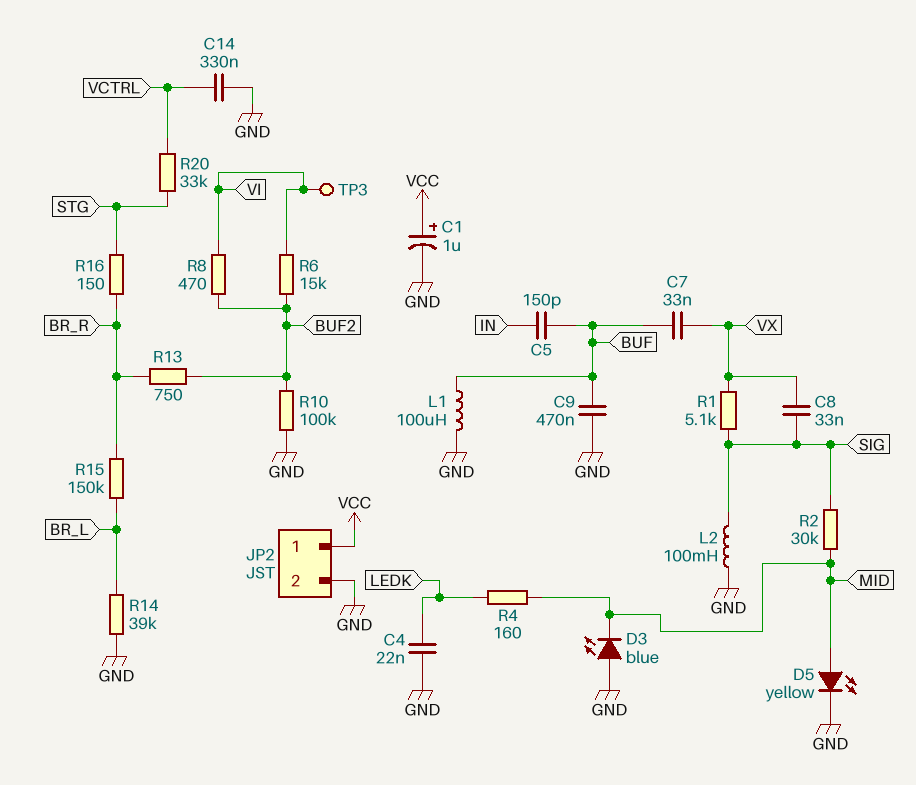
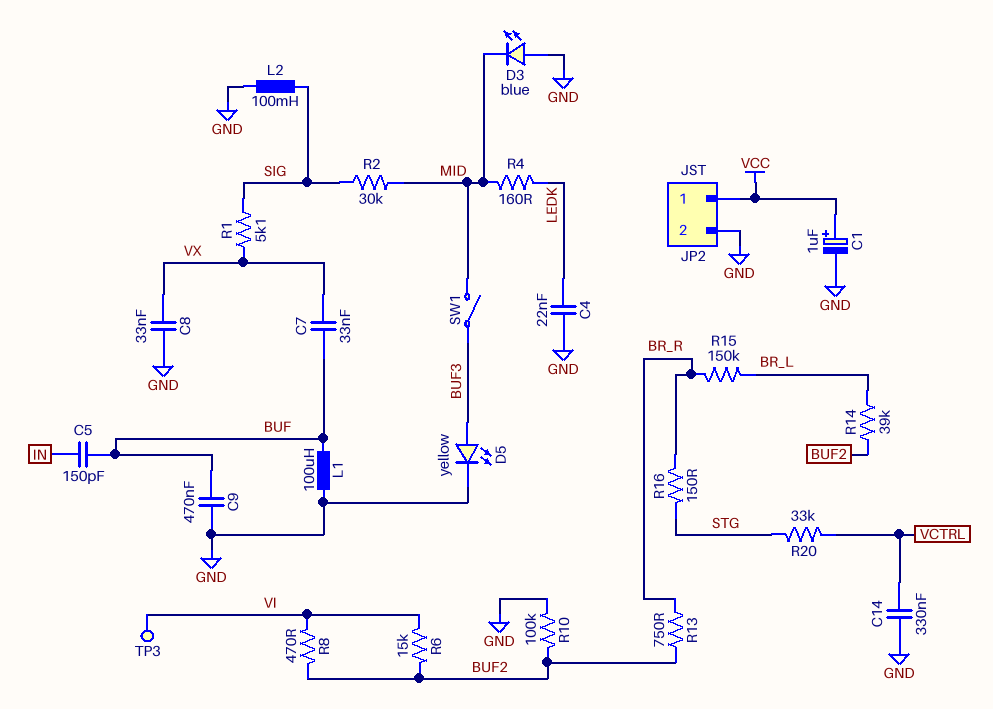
C8: 33nF (SIG, VX) -> 33nF (GND, VX)
D5: LED yellow (A MID, K GND) -> LED yellow (A BUF3, K GND)
R14: 39k (BR_L, GND) -> 39k (BR_L, BUF2)
SW1: none -> switch (BUF3, MID)

